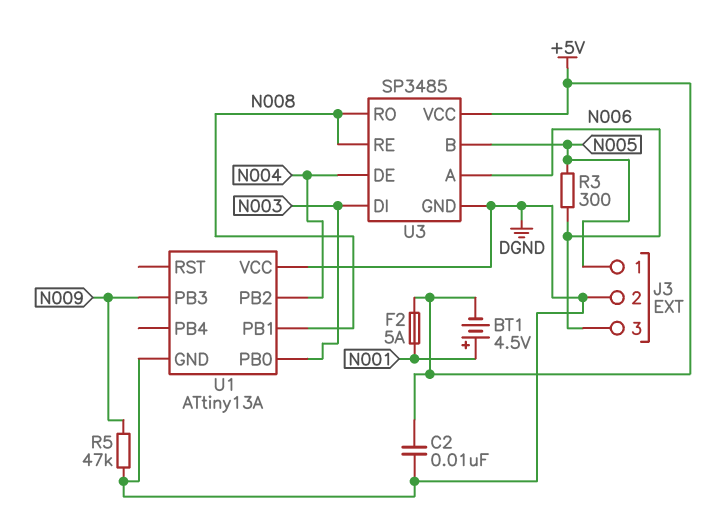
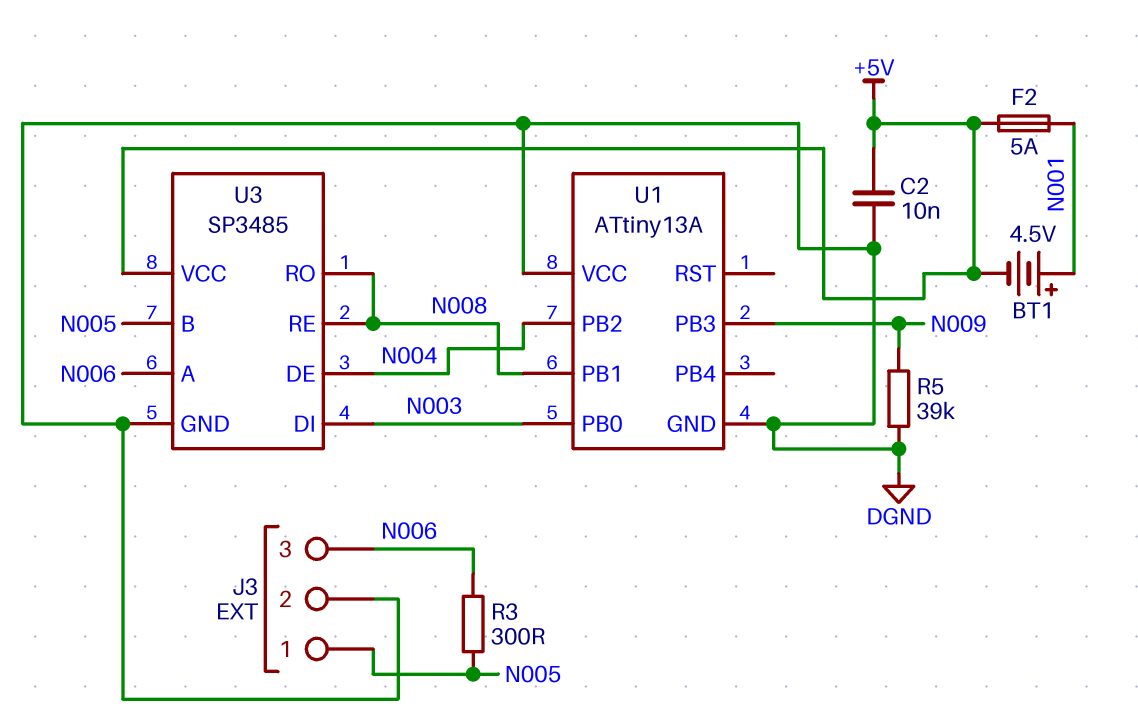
R5: 47k (DGND, N009) -> 39k (DGND, N009)

